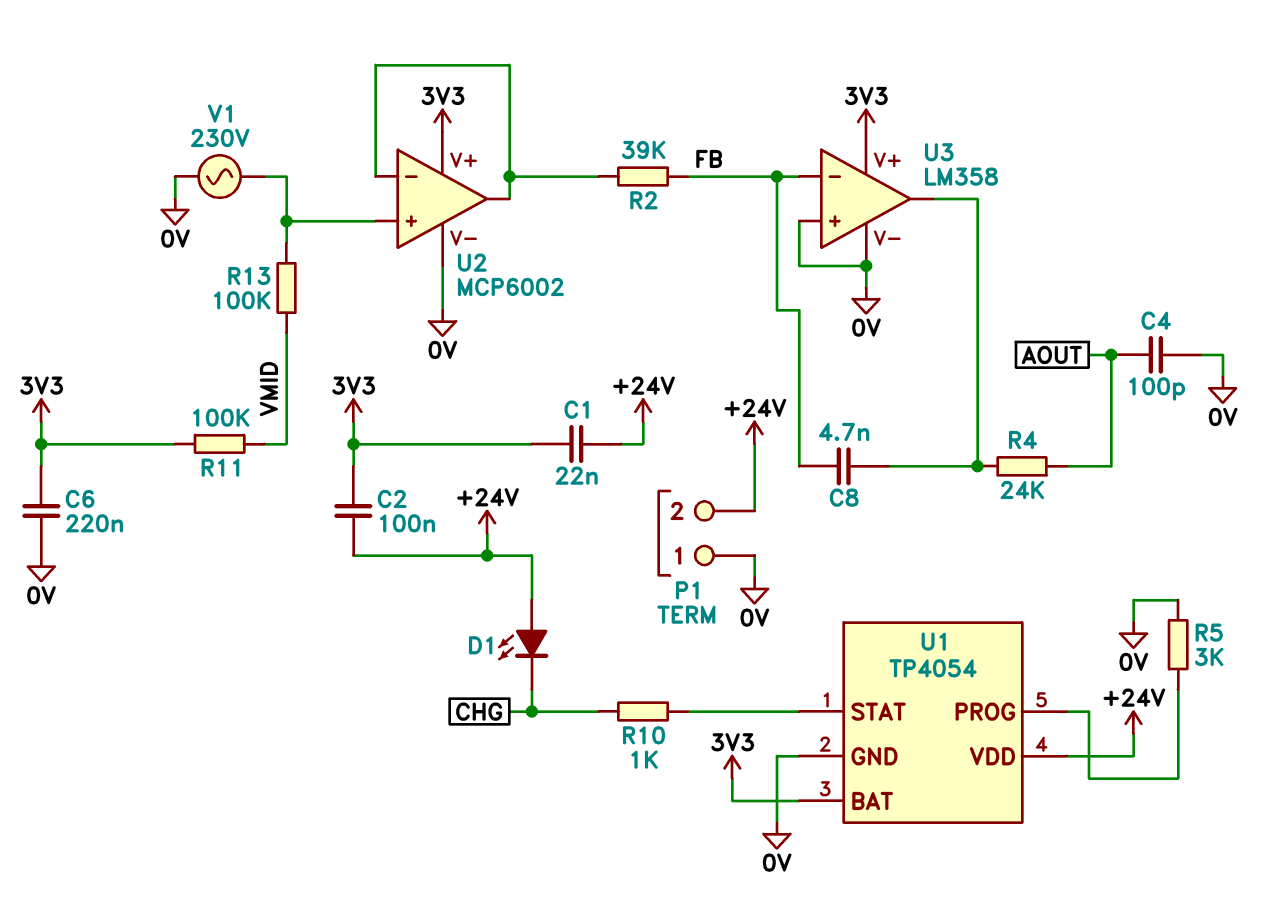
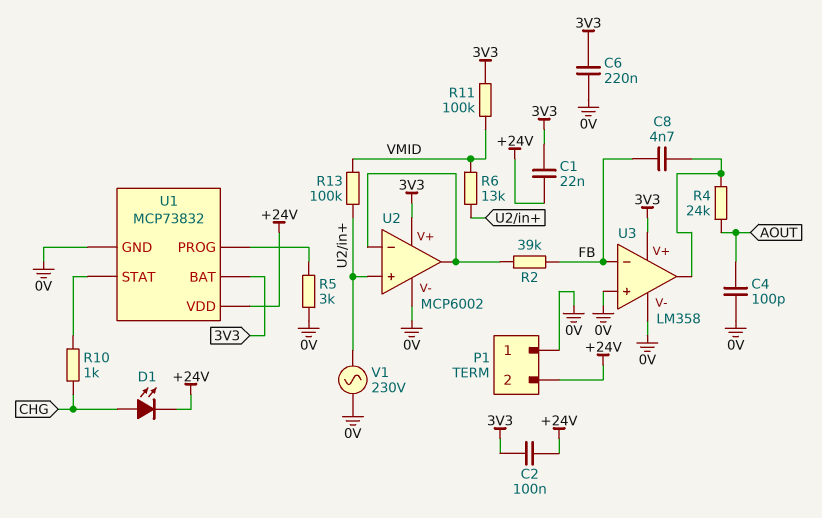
D1: LED (A +24V, K CHG) -> LED (A CHG, K +24V)
R6: none -> 13k (U2/in+, VMID)
U1: TP4054 -> MCP73832

